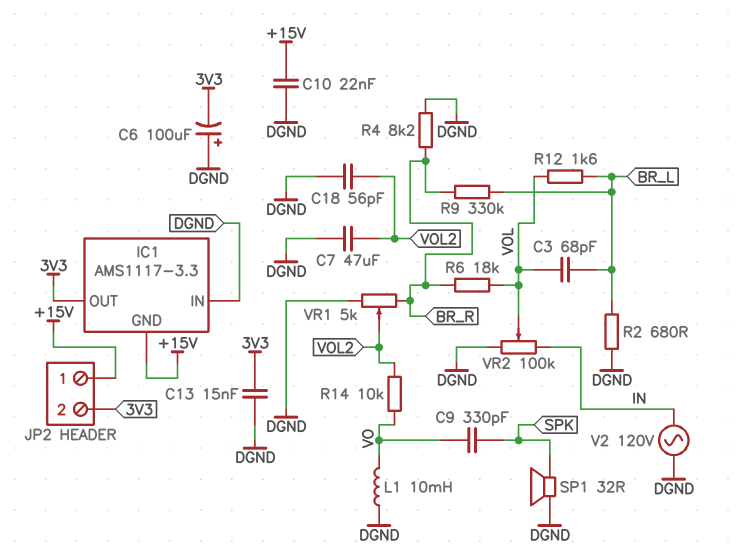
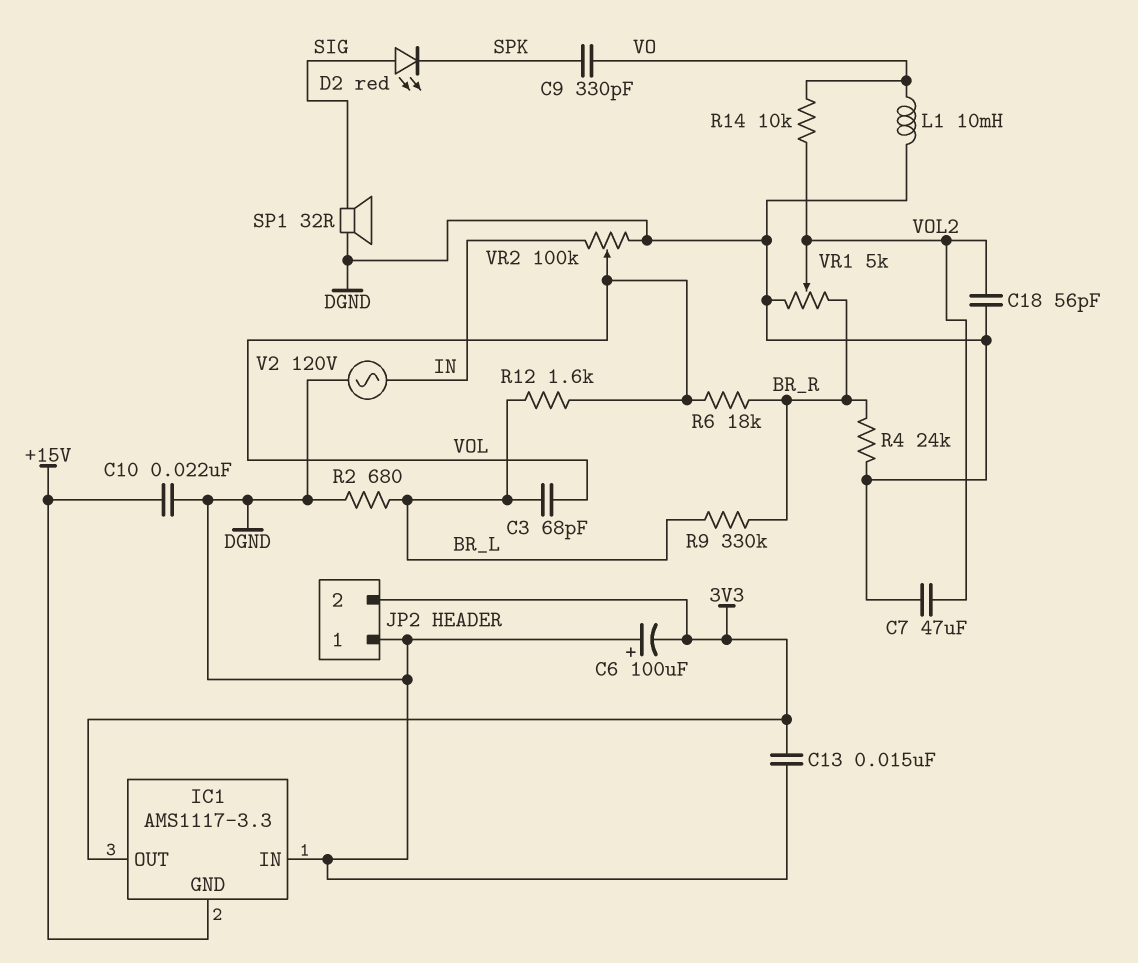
D2: none -> LED red (A SIG, K SPK)
JP2 pin 1: +15V -> DGND
R4: 8.2k (BR_R, DGND) -> 24k (BR_R, DGND)
SP1: speaker 32R (DGND, SPK) -> speaker 32R (DGND, SIG)

